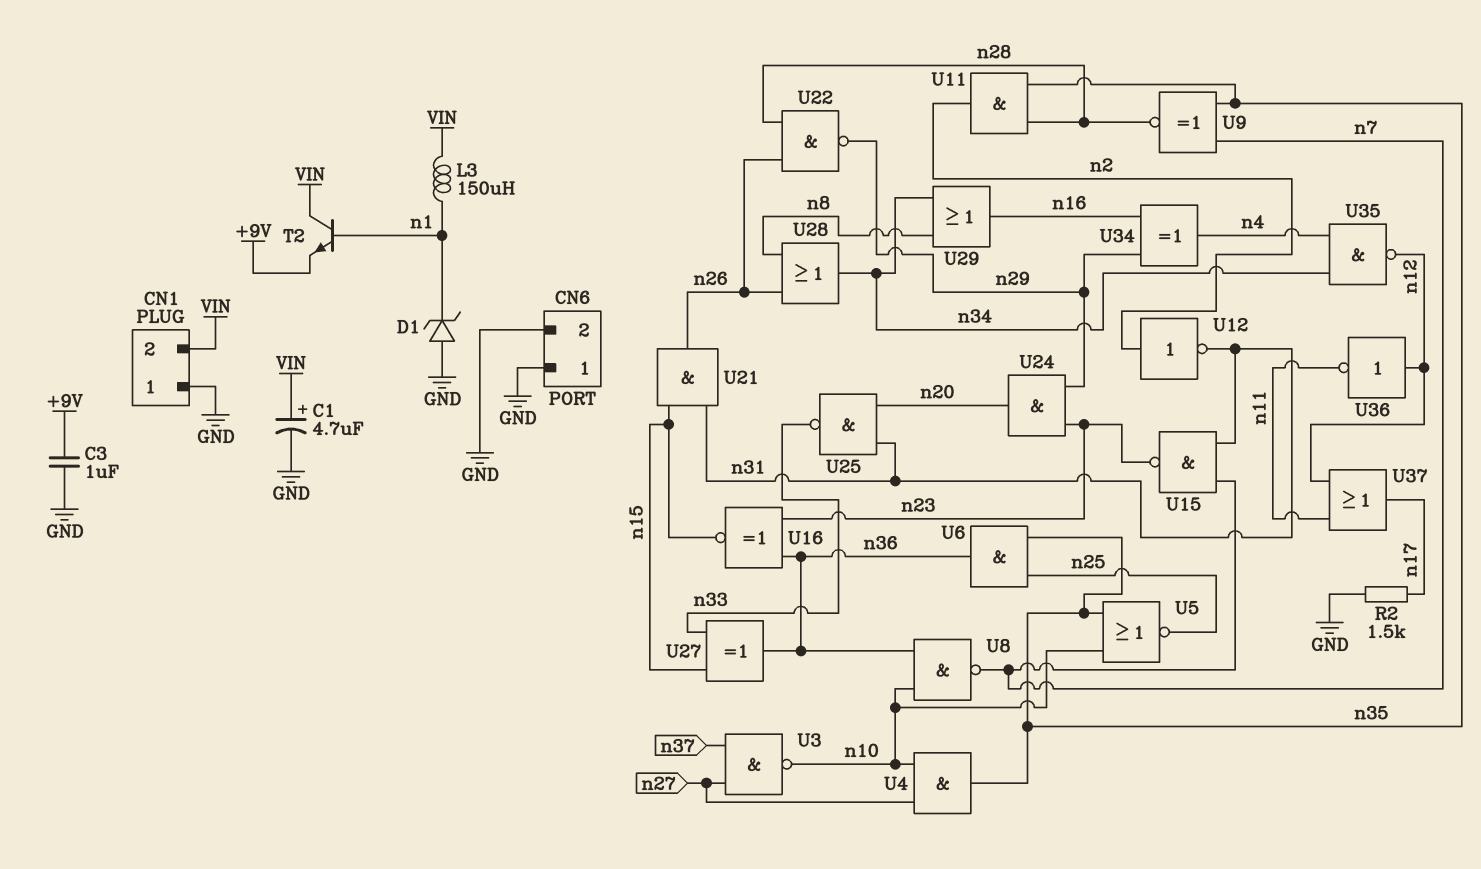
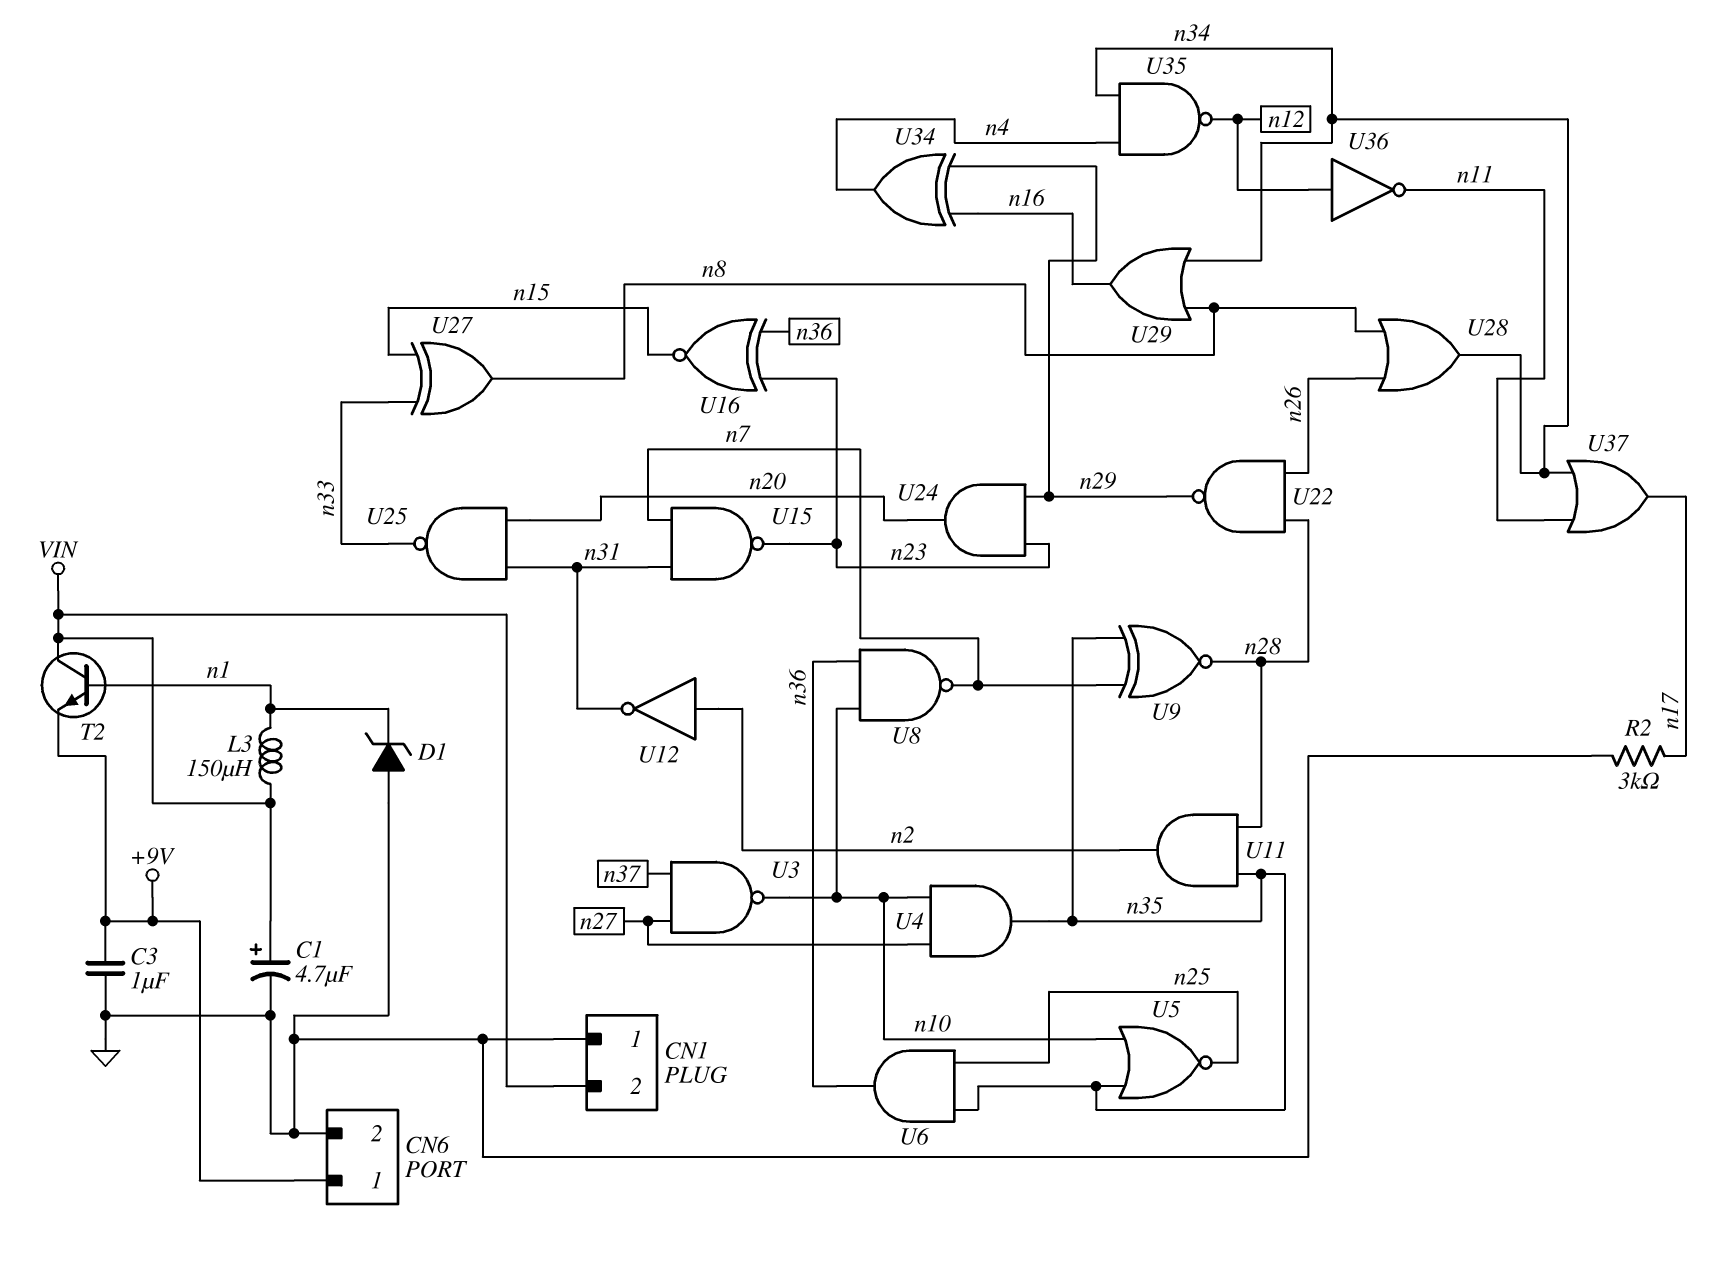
CN6 pin 1: GND -> +9V
R2: 1.5k (GND, n17) -> 3k (GND, n17)
U21: AND (in n15, in n31, out n26) -> none
U27: XOR (in n15, in n33, out n36) -> XOR (in n15, in n33, out n8)
U37: OR (in n11, in n12, out n17) -> OR (in n11, in n34, out n17)

